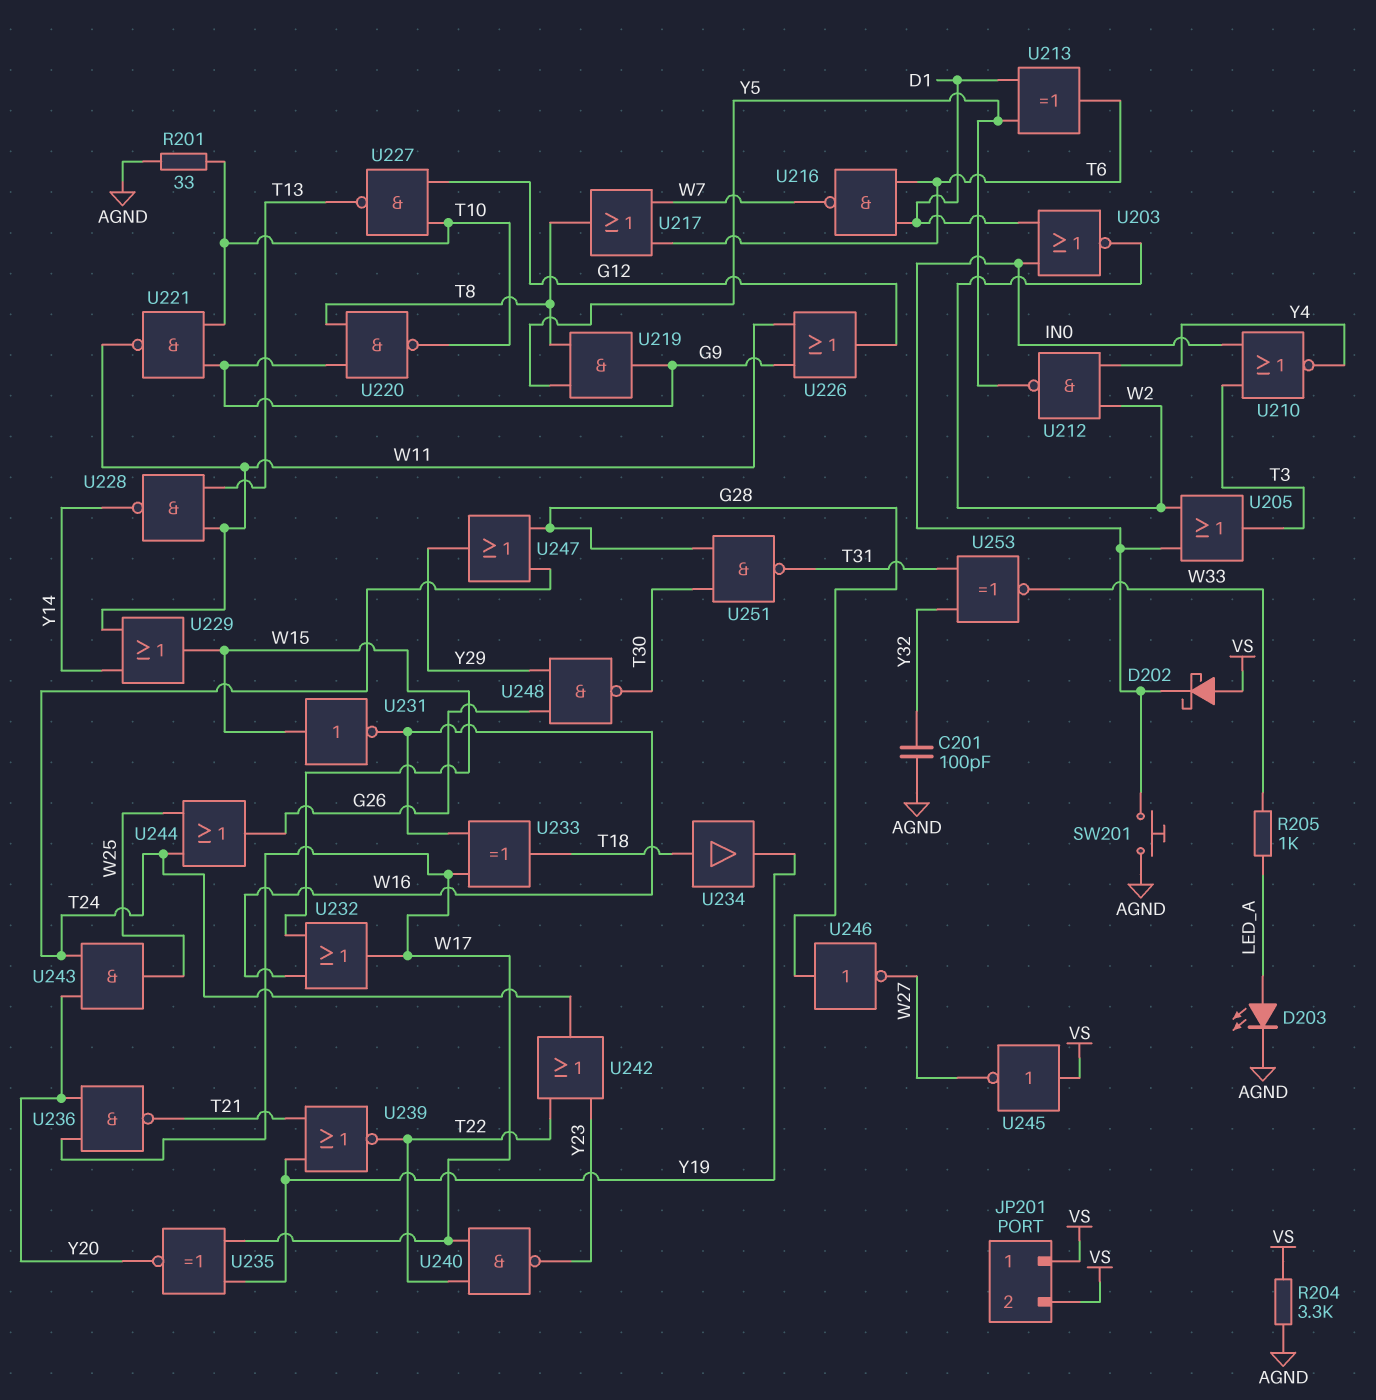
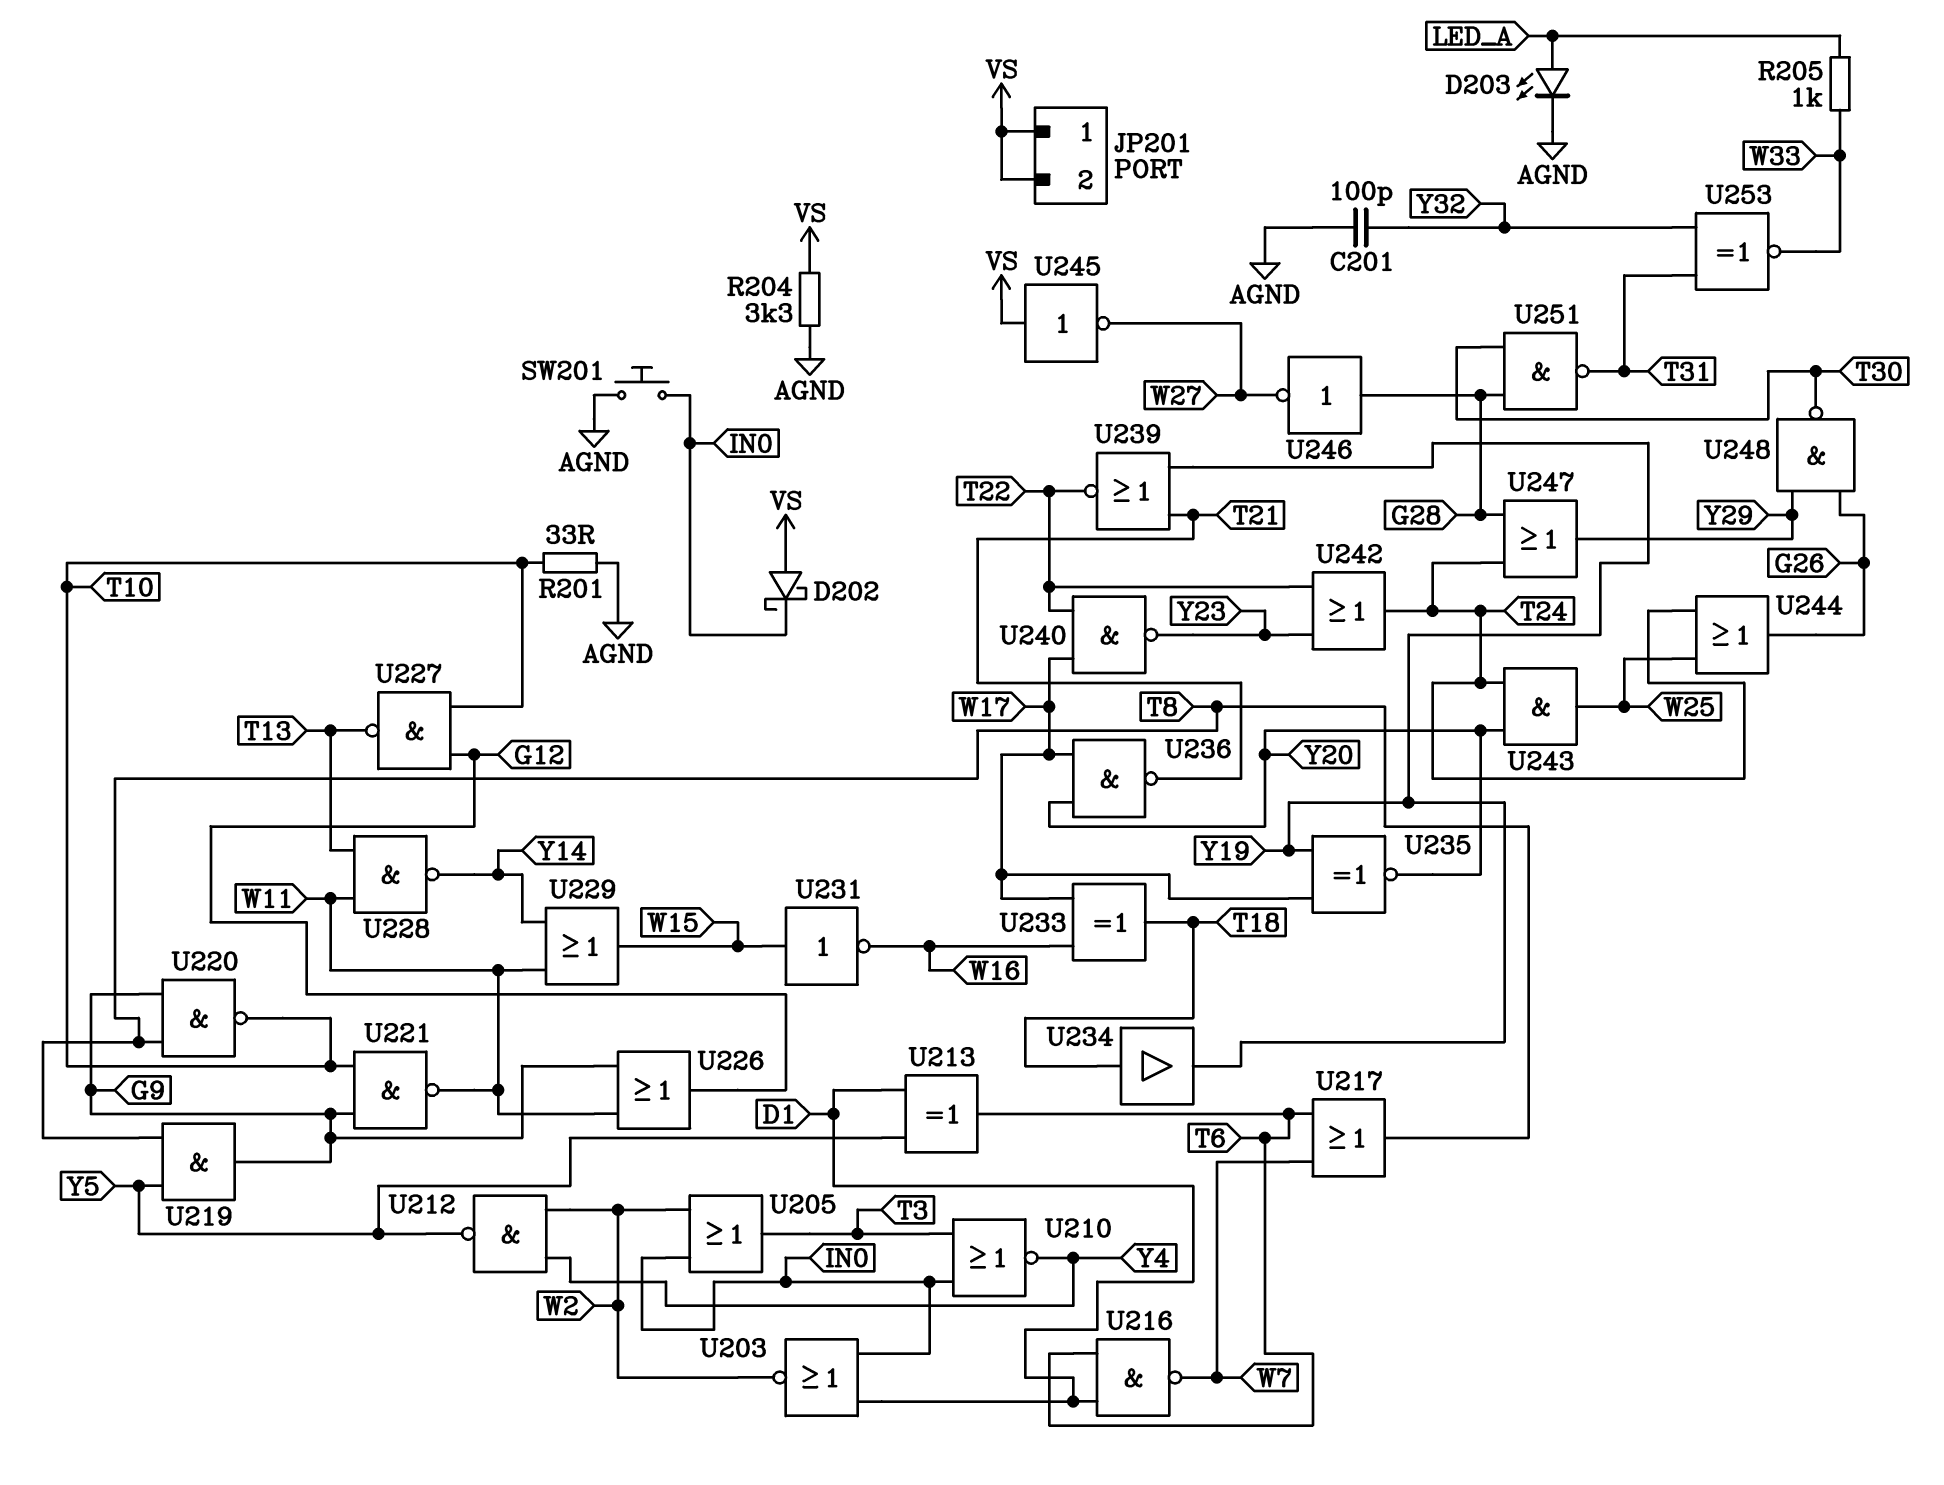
U232: OR (in W15, in W16, out W17) -> none

